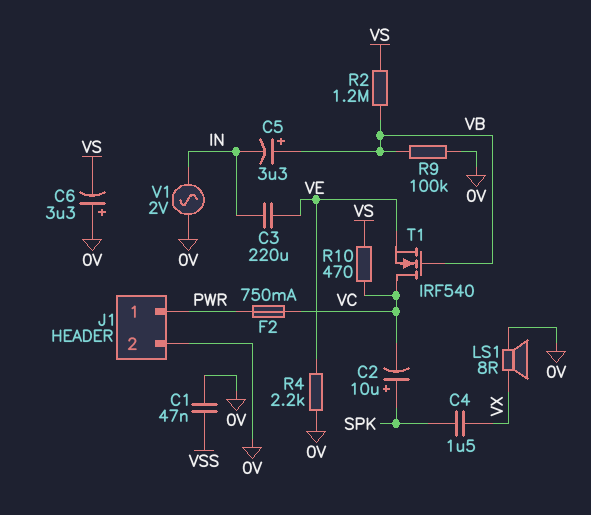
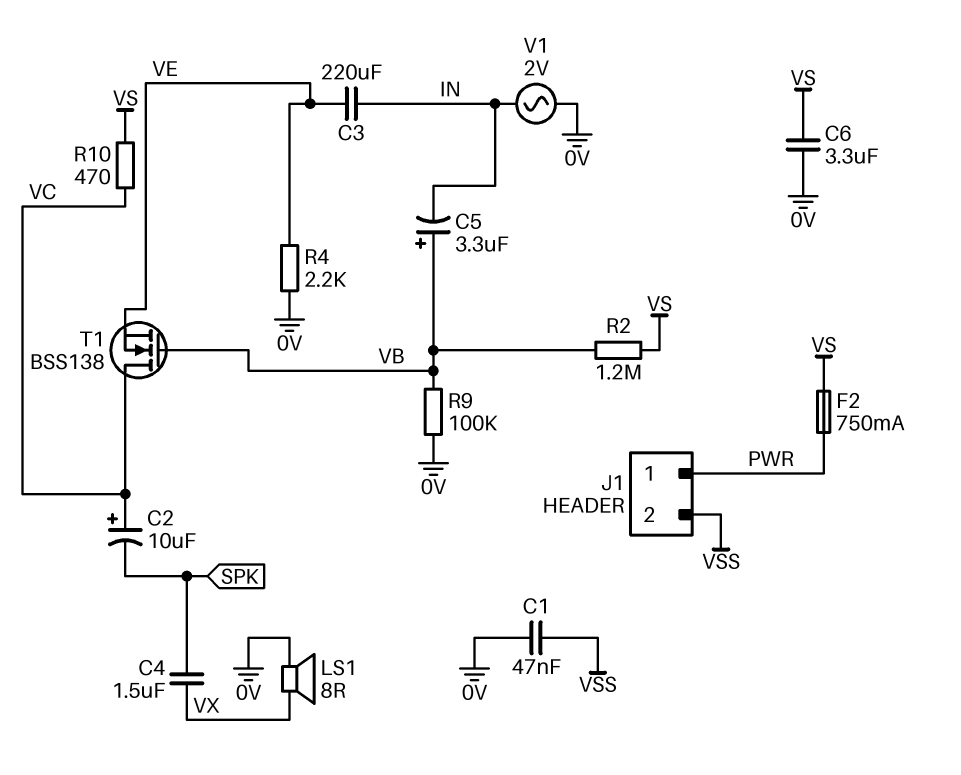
C2: 10uF (plus SPK, minus VC) -> 10uF (plus VC, minus SPK)
C6: 3.3uF (plus 0V, minus VS) -> 3.3uF (0V, VS)
F2: 750mA (PWR, VC) -> 750mA (PWR, VS)
J1 pin 2: 0V -> VSS
T1: NMOS IRF540 (G VB, D VC, S VE) -> NMOS BSS138 (G VB, D VC, S VE)

